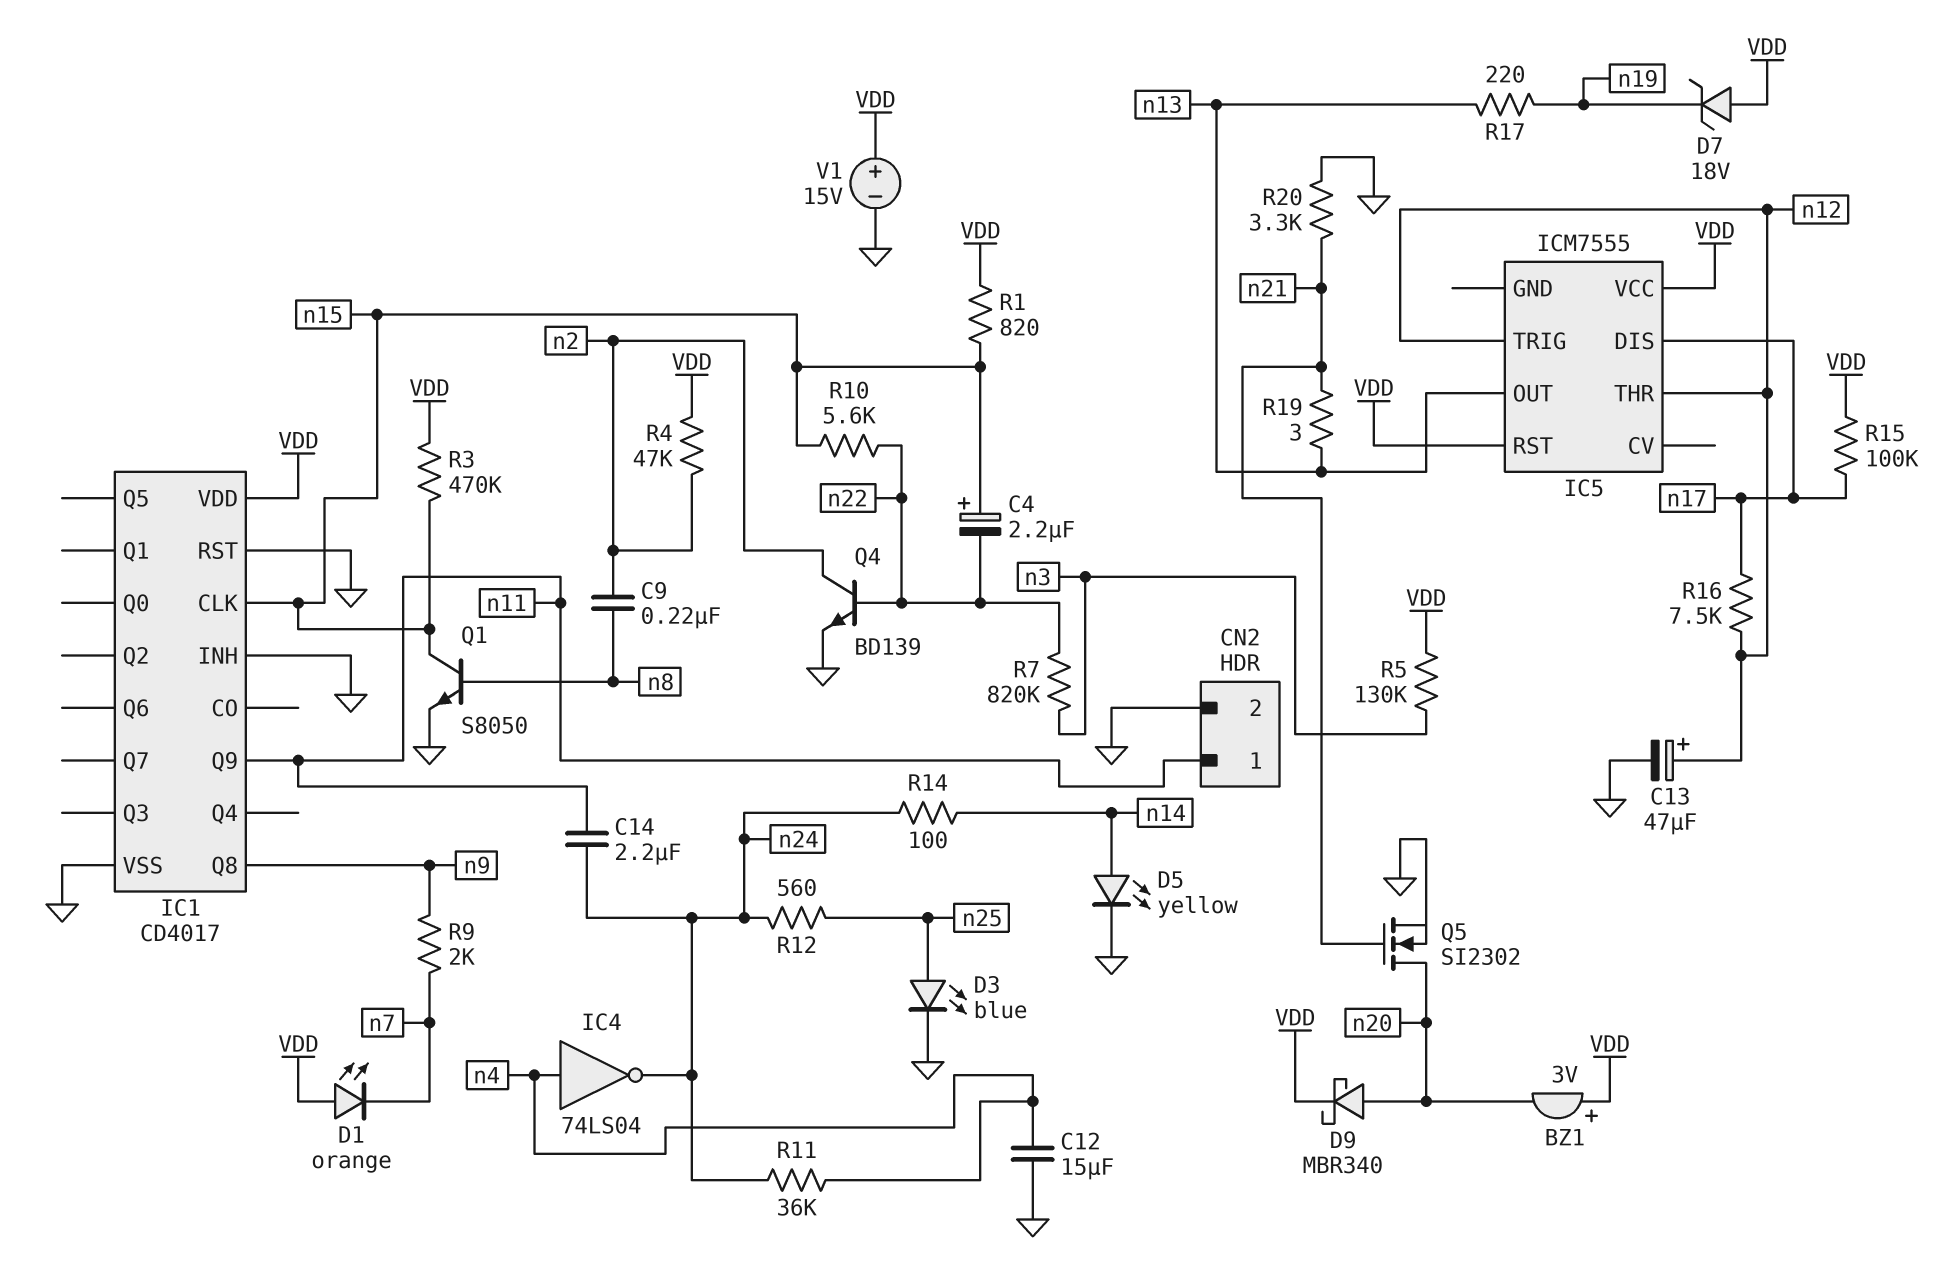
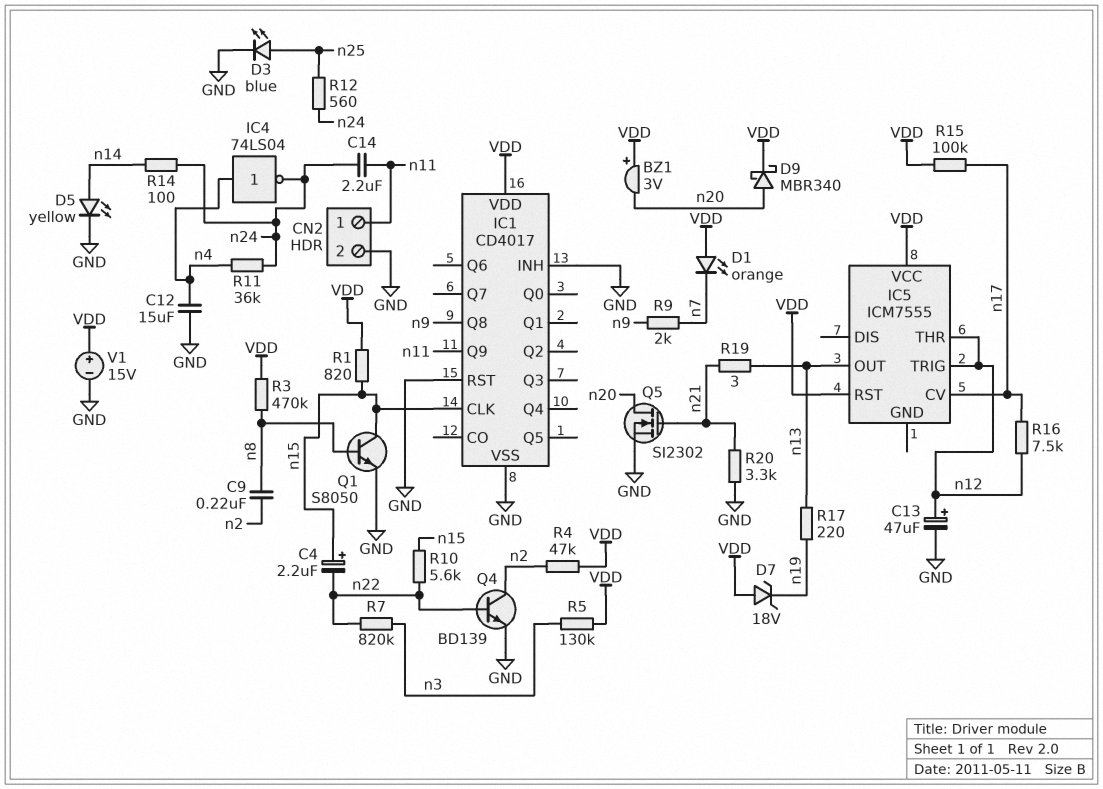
IC5 pin CV: none -> n17
IC5 pin DIS: n17 -> none
R3: 470k (VDD, n15) -> 470k (VDD, n8)

